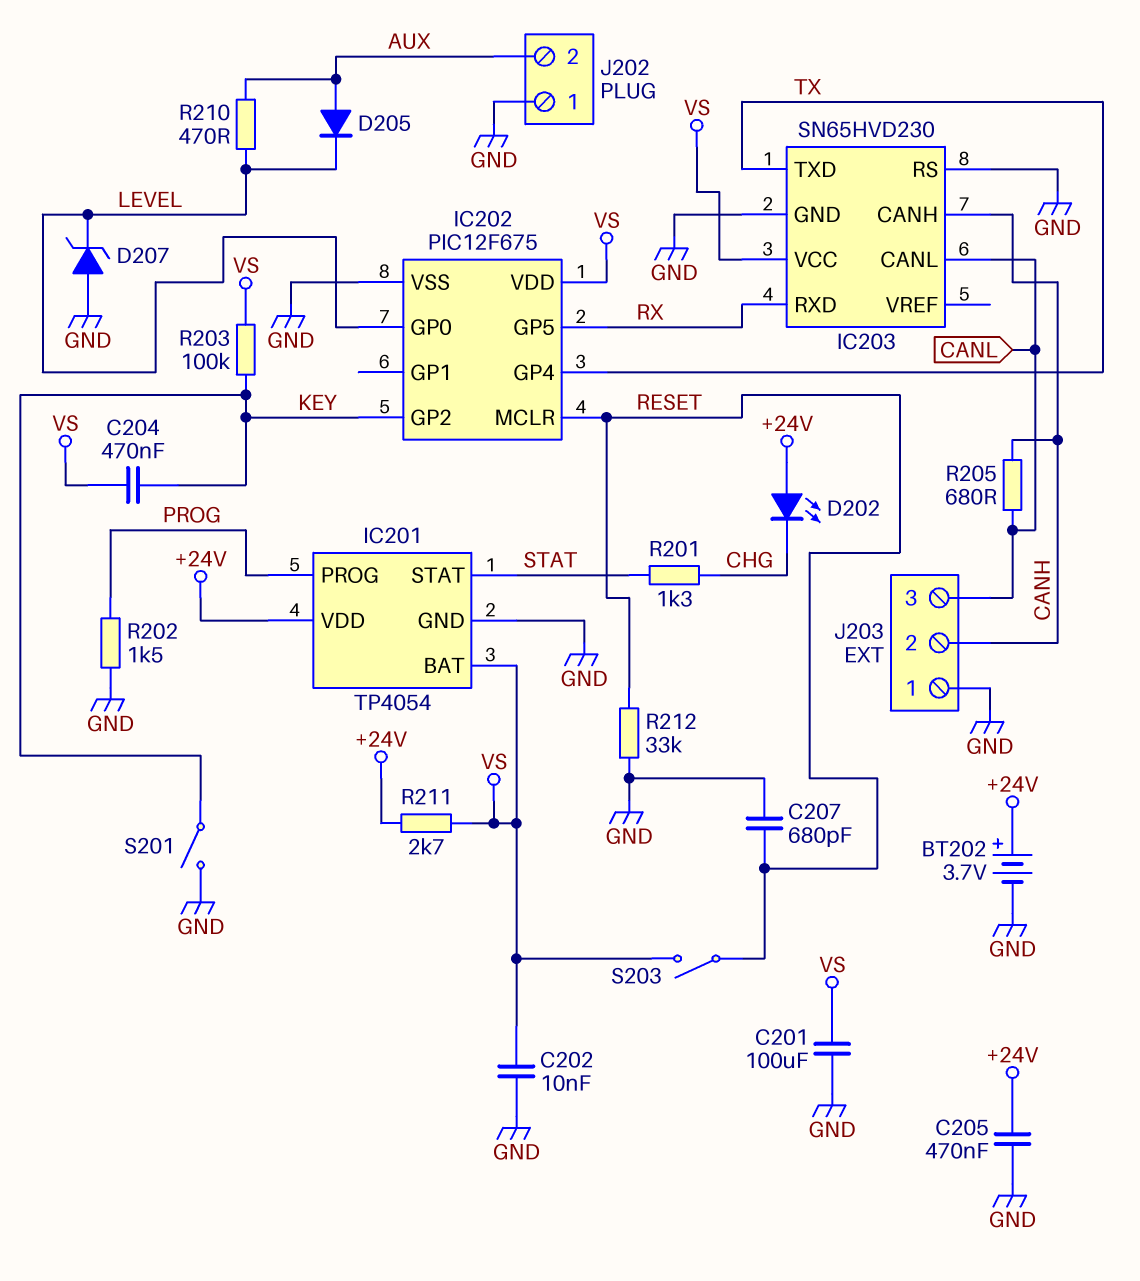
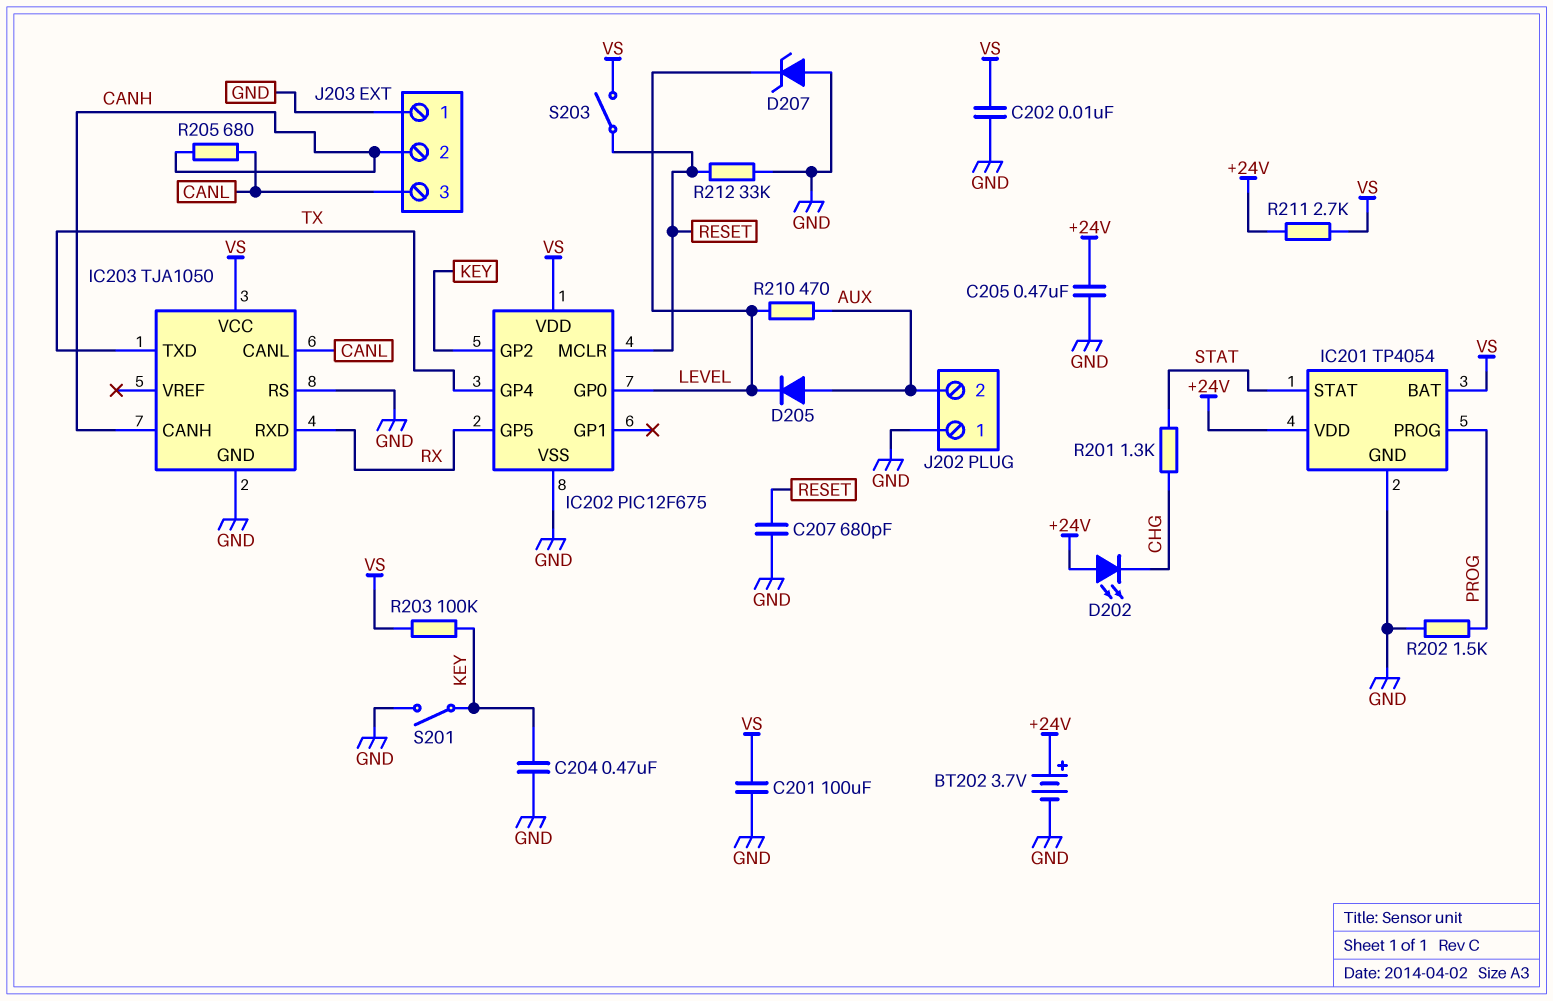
C204: 470nF (KEY, VS) -> 470nF (GND, KEY)
IC203: SN65HVD230 -> TJA1050

